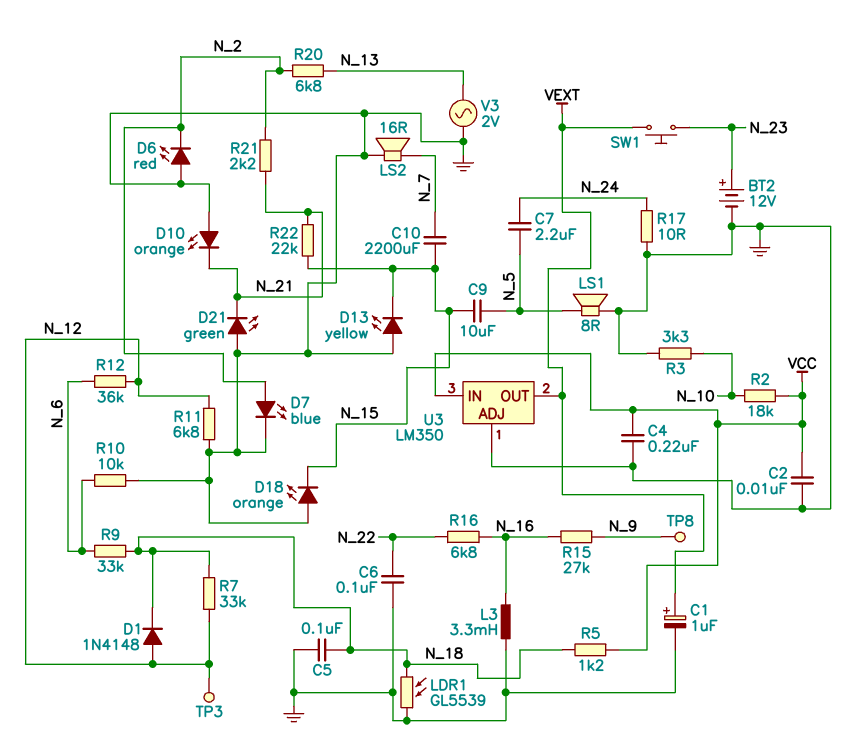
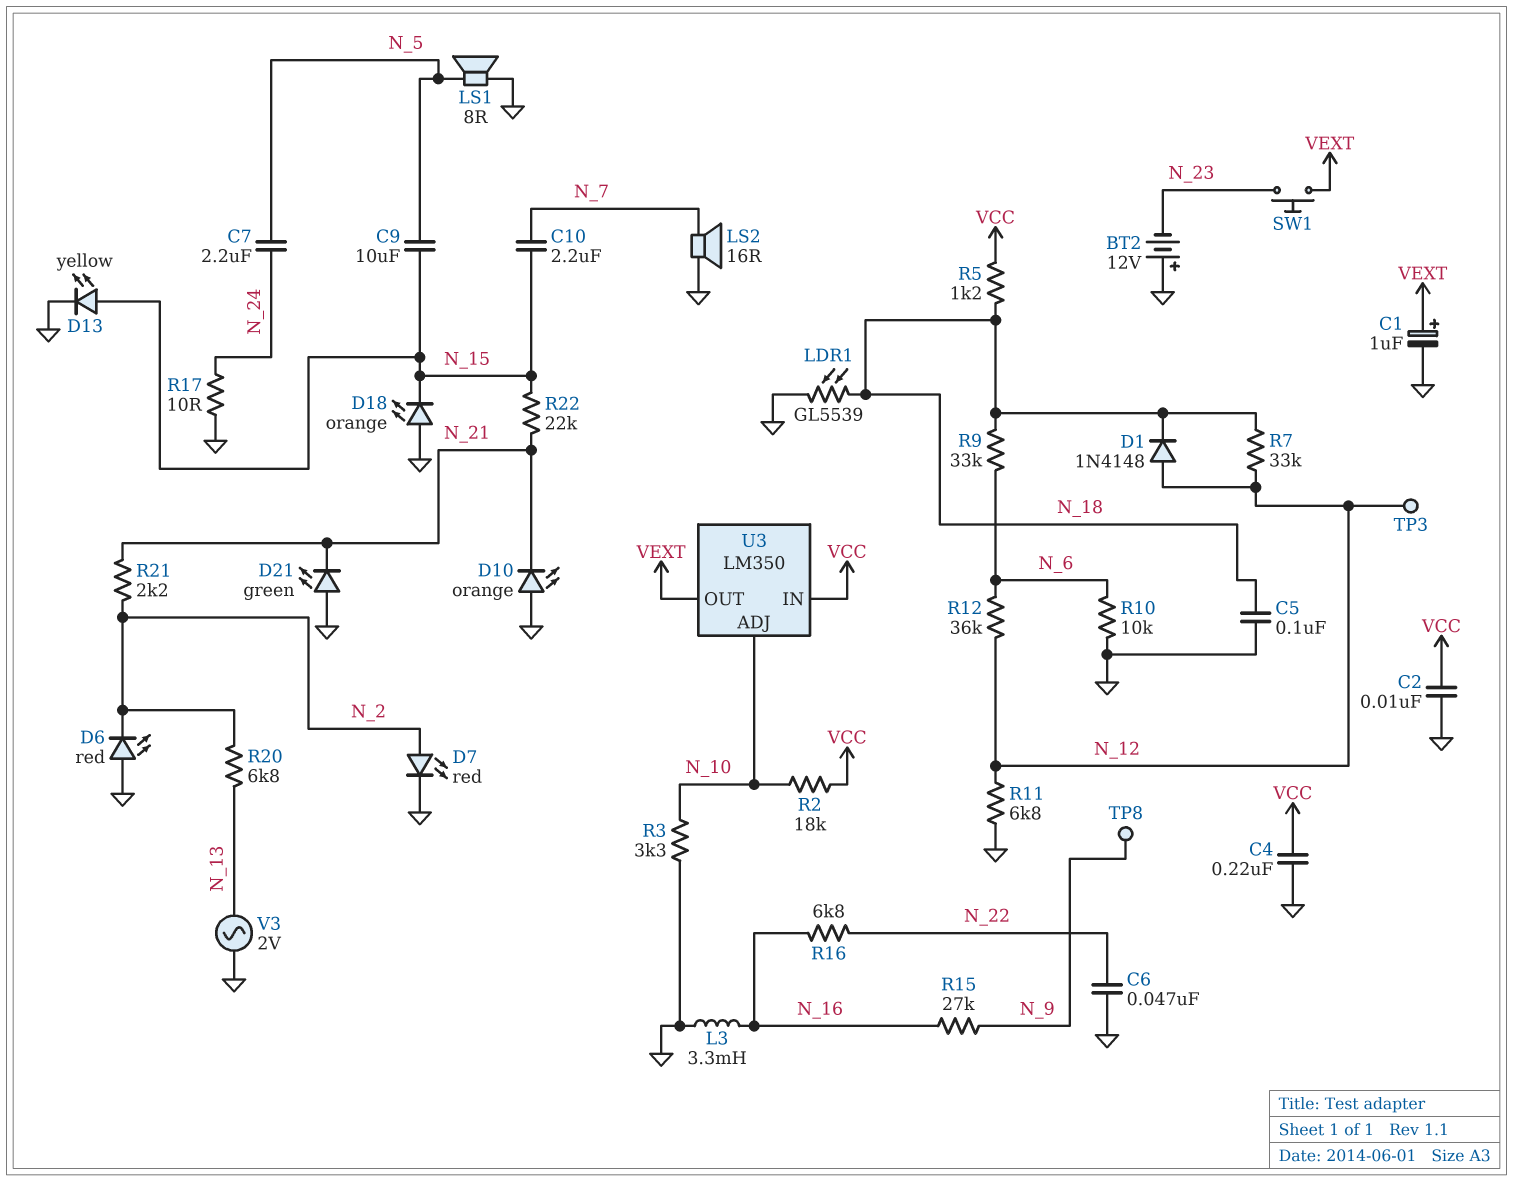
BT2: 12V (plus N_23, minus GND) -> 12V (plus GND, minus N_23)
C6: 100nF (GND, N_22) -> 47nF (GND, N_22)
C10: 2200uF (N_7, N_15) -> 2.2uF (N_7, N_15)
D7: LED blue (A N_2, K GND) -> LED red (A N_2, K GND)
D13: LED yellow (A GND, K N_15) -> LED yellow (A N_15, K GND)
U3 pin ADJ: GND -> N_10

